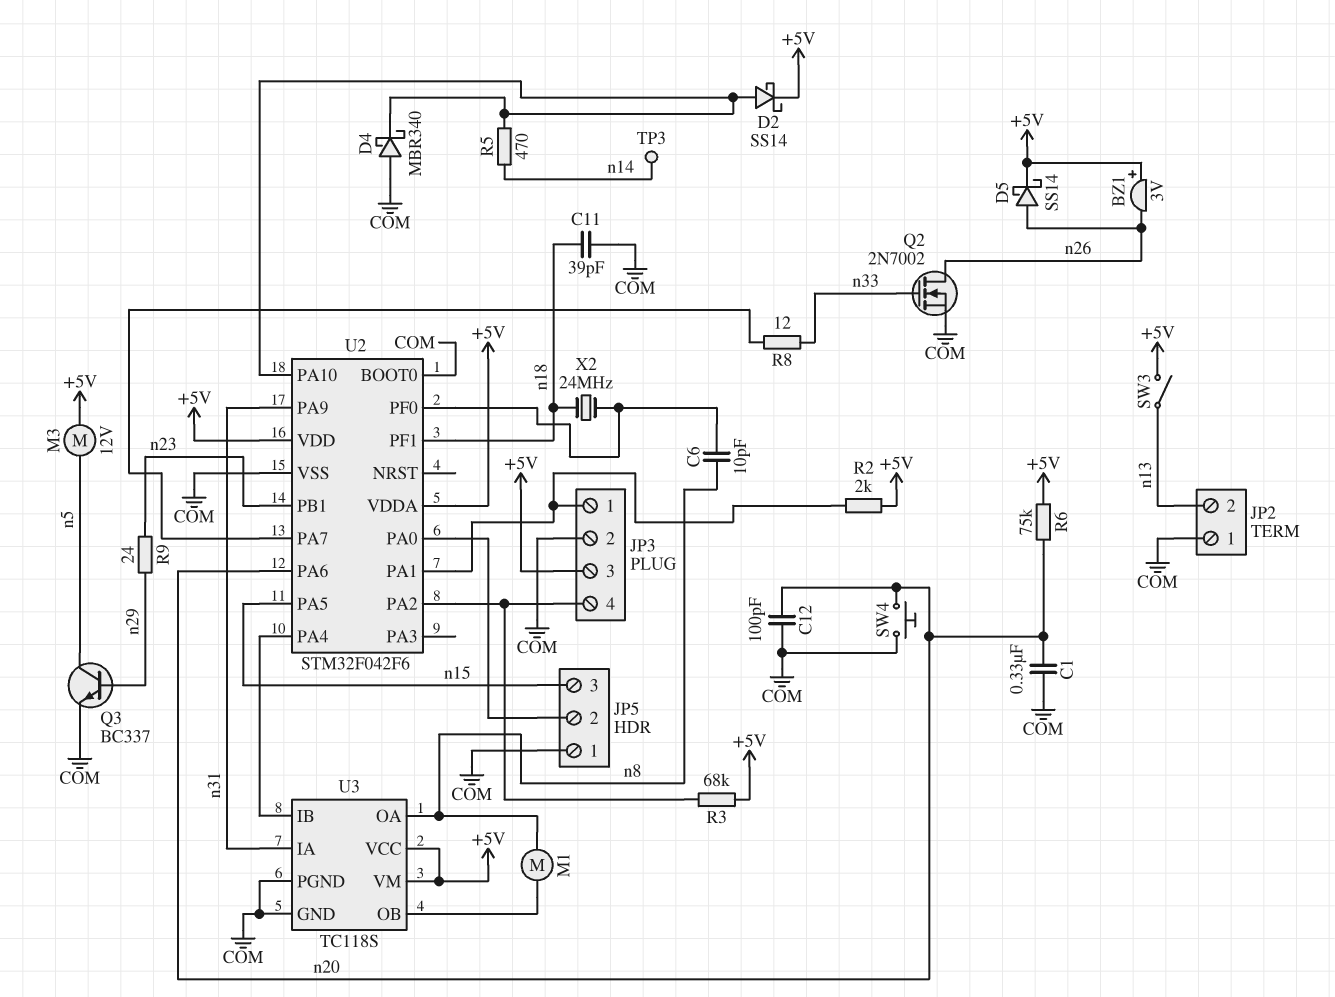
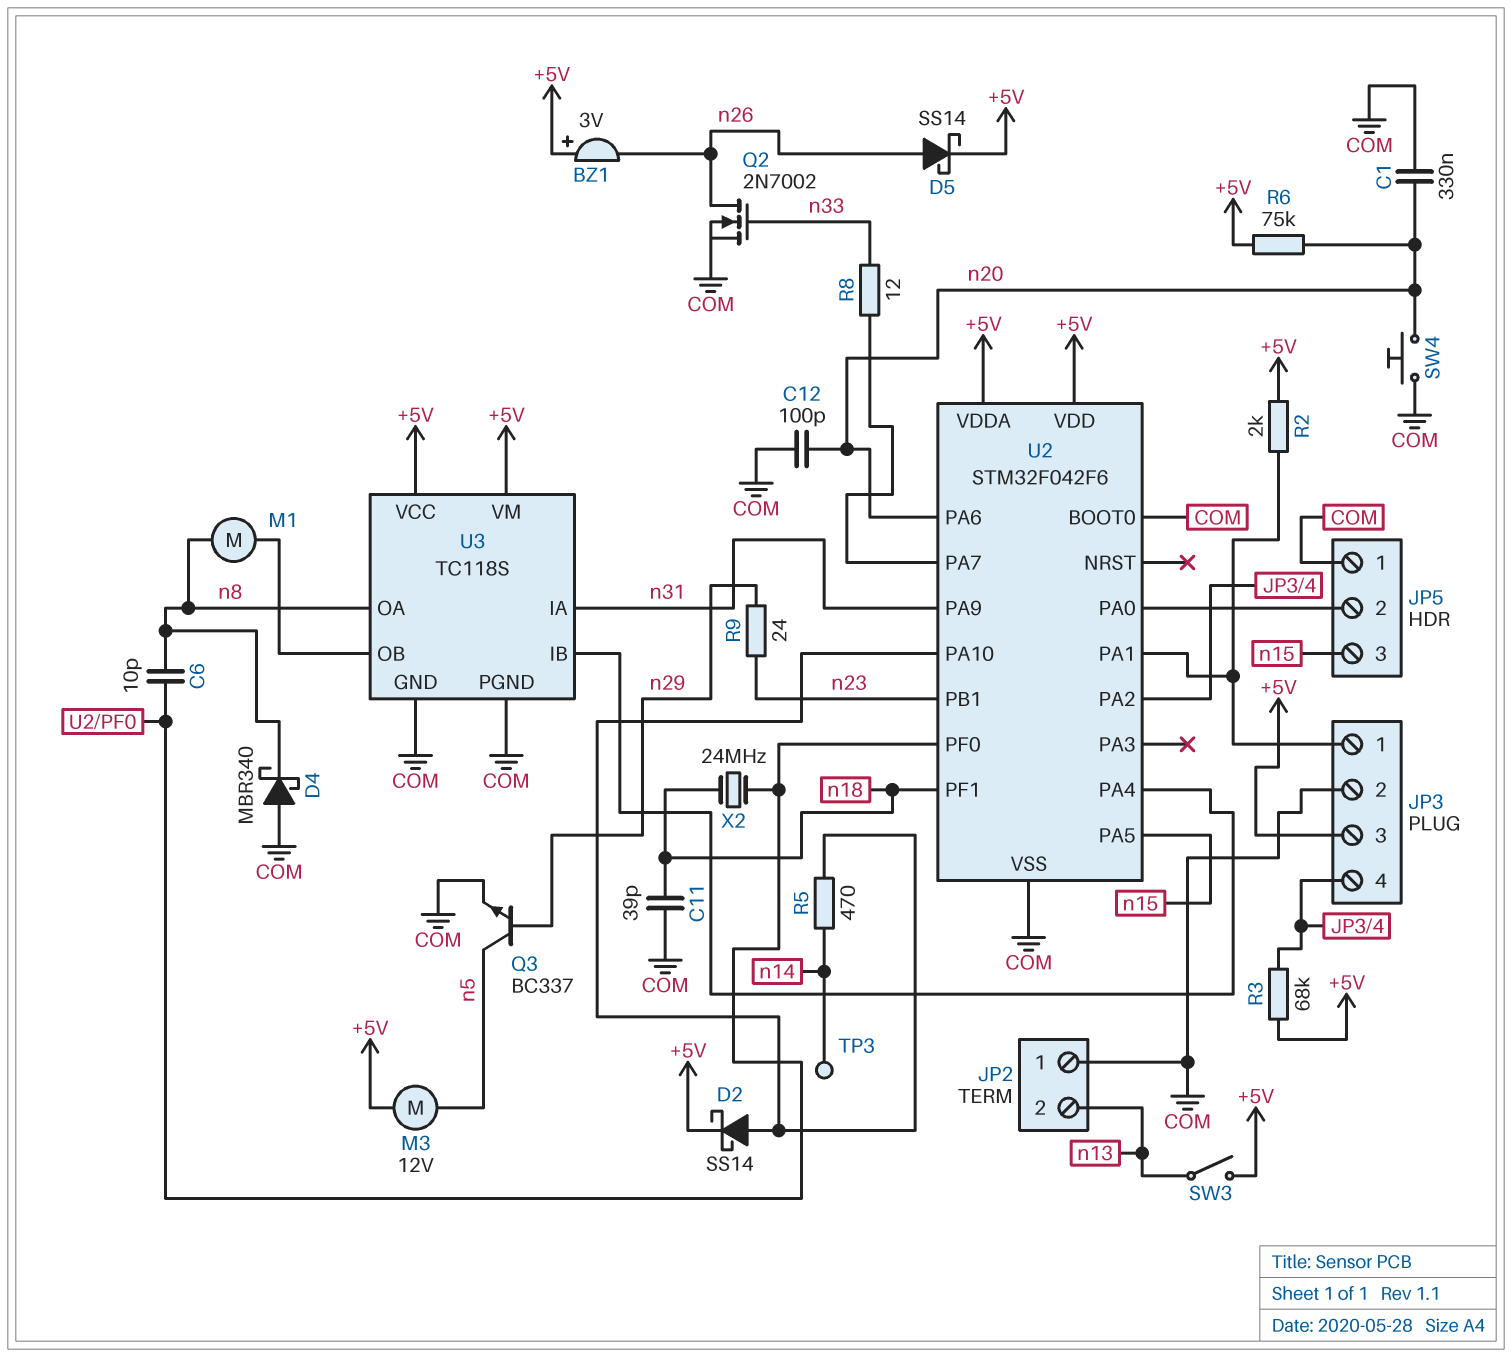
D4: schottky MBR340 (A COM, K U2/PA10) -> schottky MBR340 (A COM, K n8)

